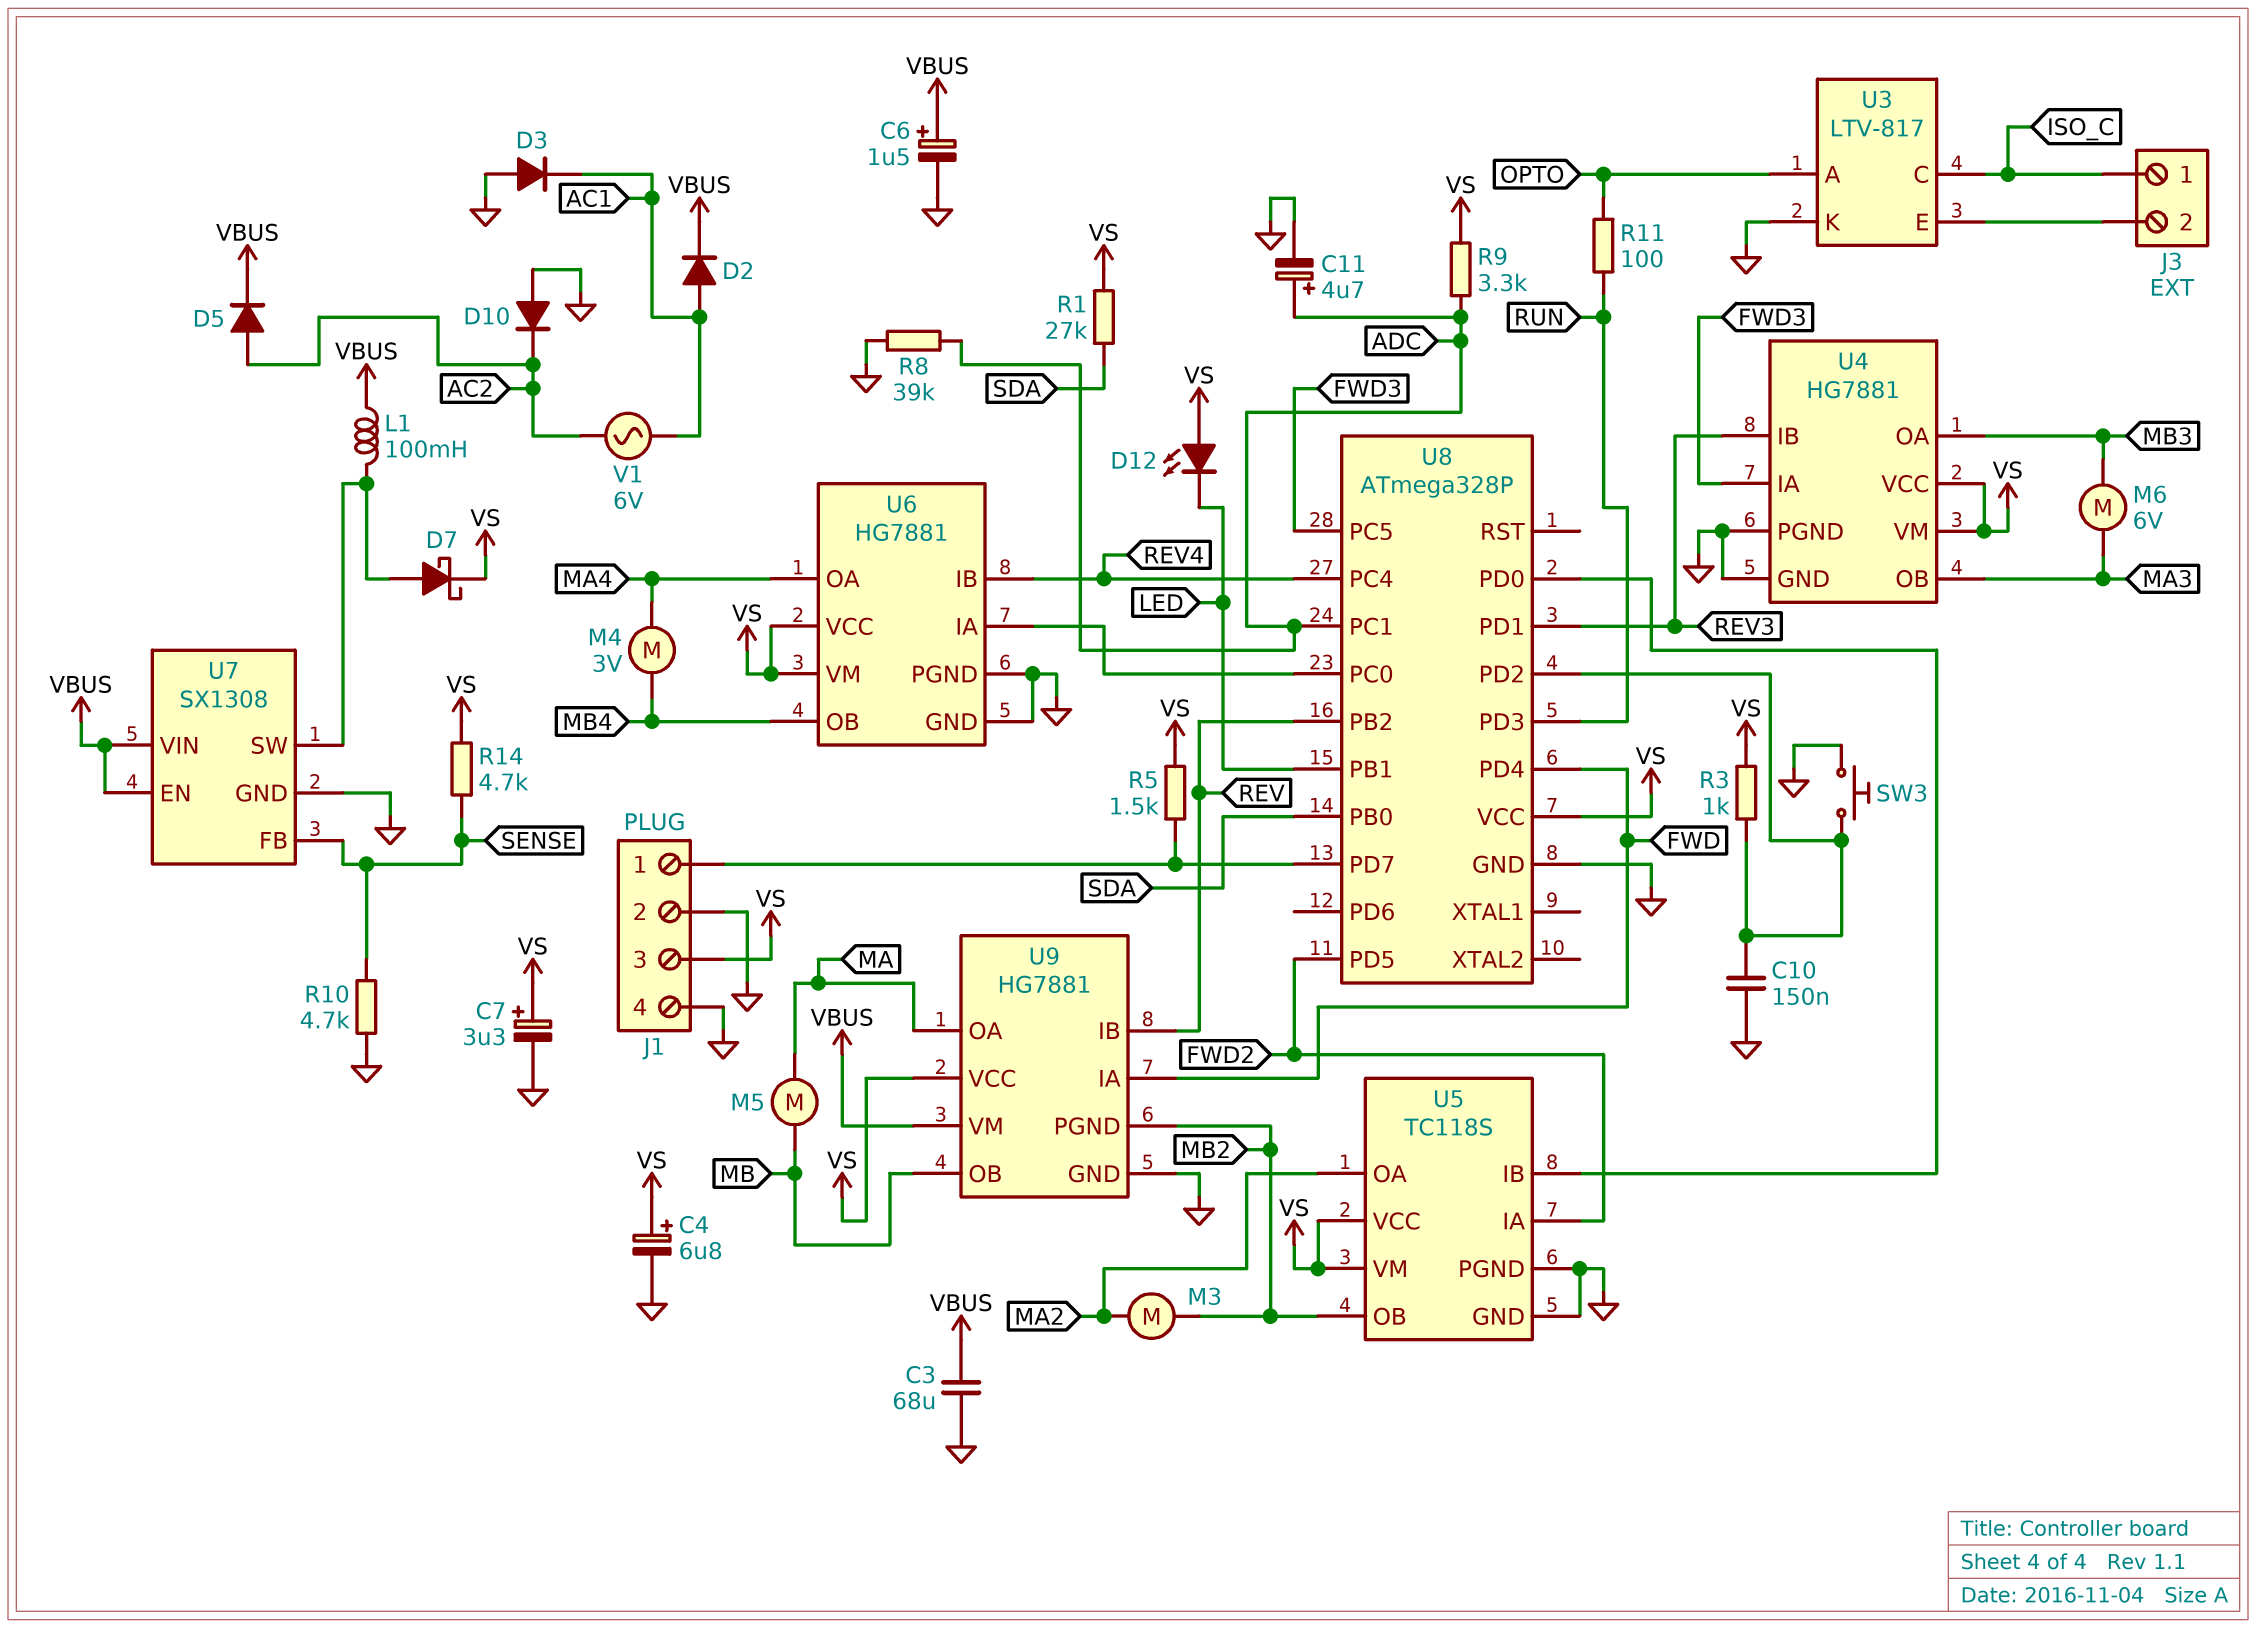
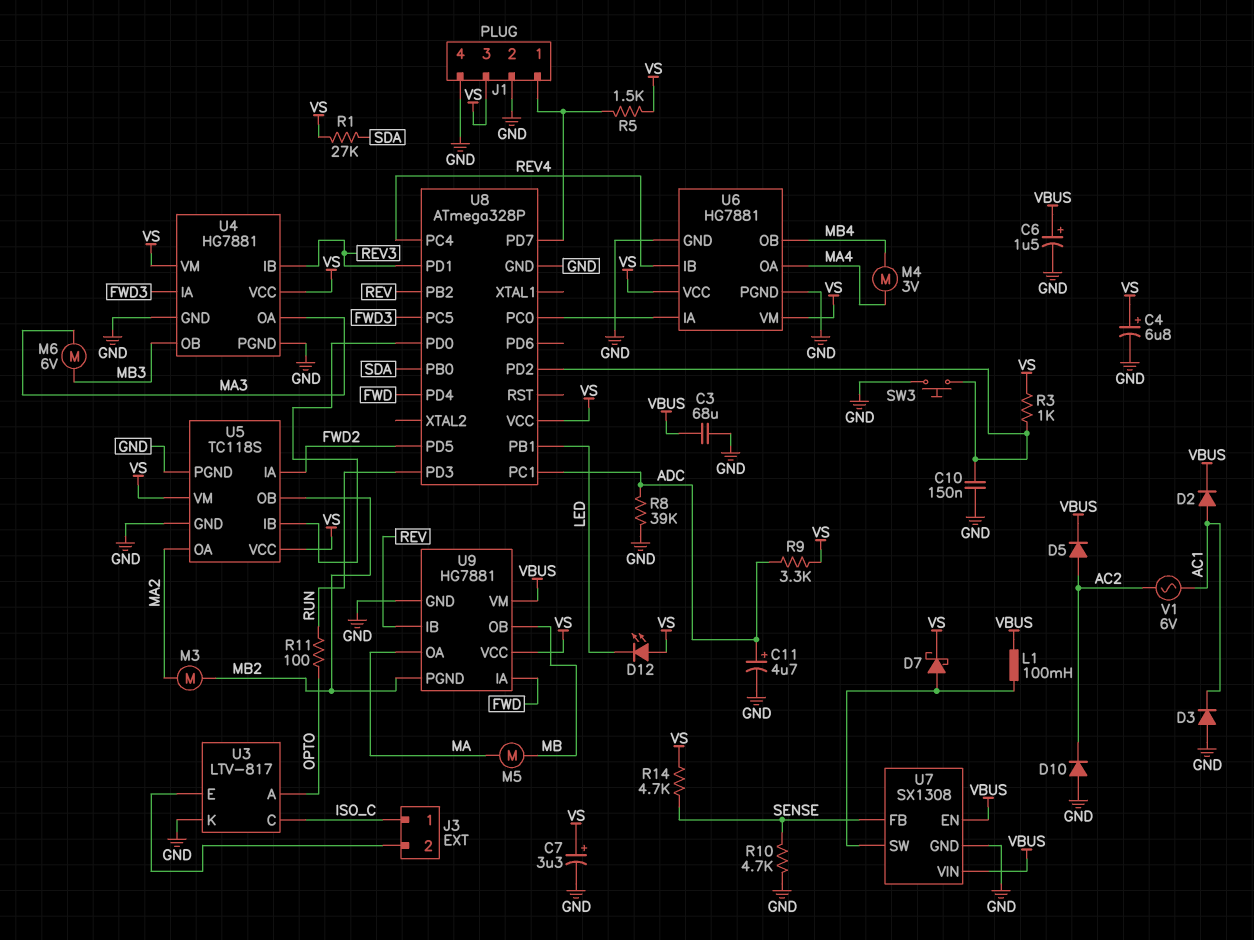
U4 pin OA: MB3 -> MA3
U4 pin OB: MA3 -> MB3

